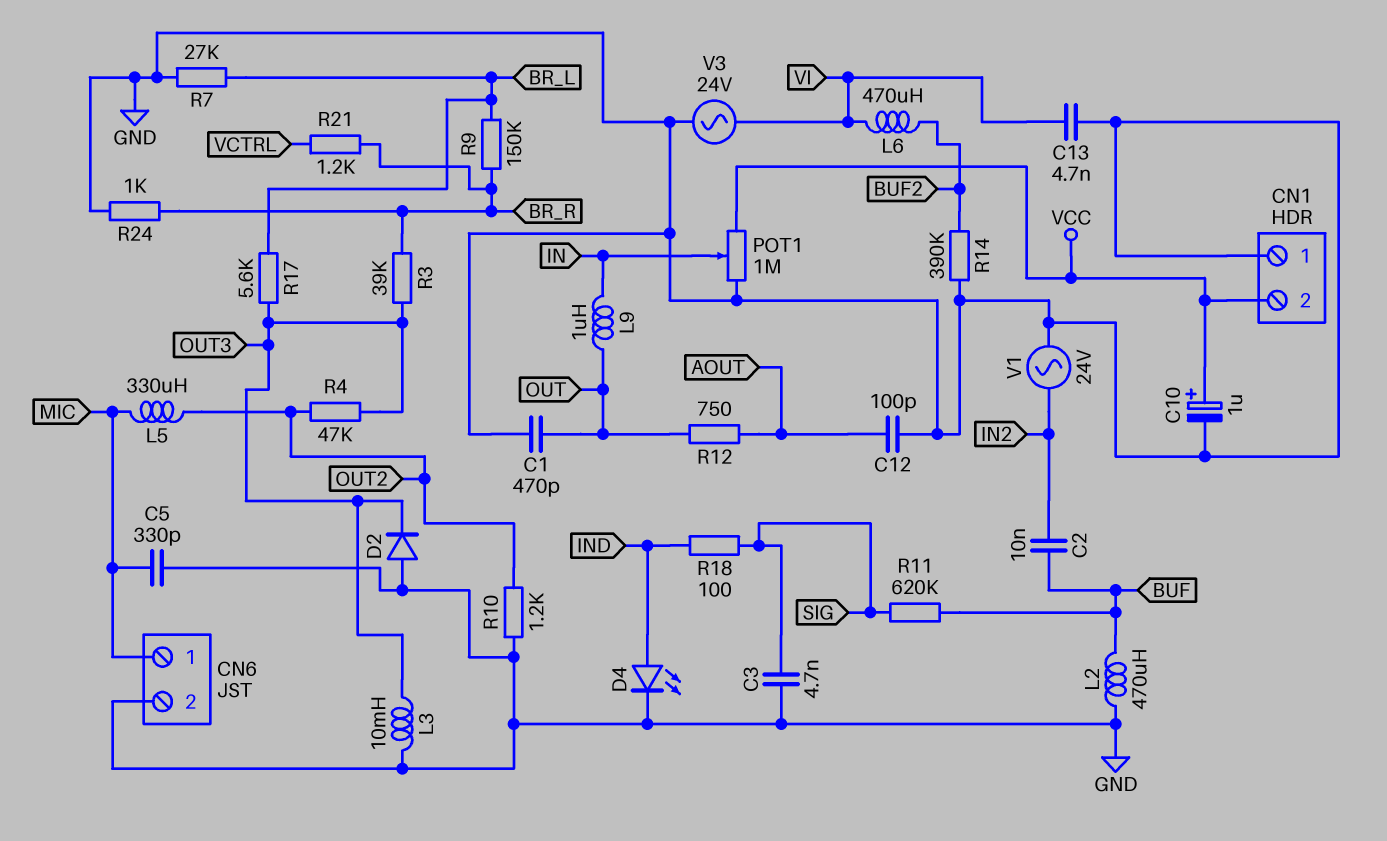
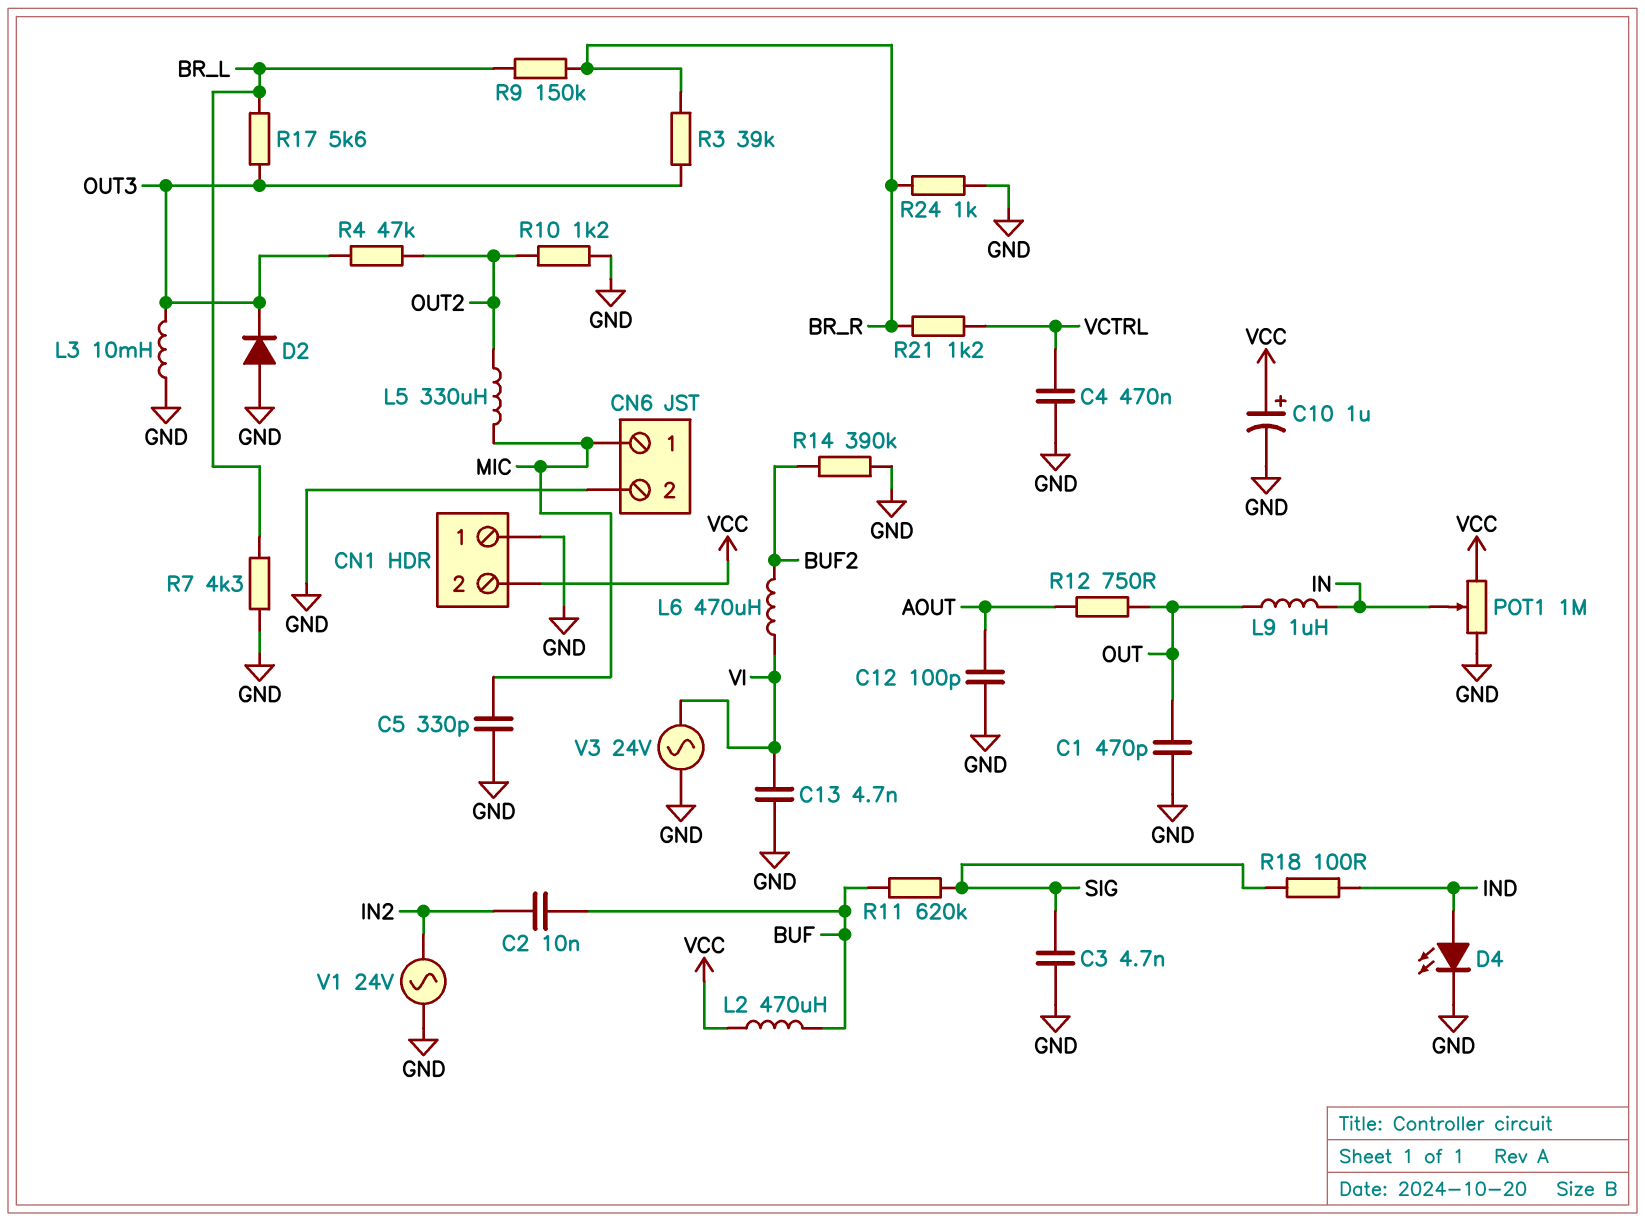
C4: none -> 470nF (GND, VCTRL)
L2: 470uH (BUF, GND) -> 470uH (BUF, VCC)
R7: 27k (BR_L, GND) -> 4.3k (BR_L, GND)

